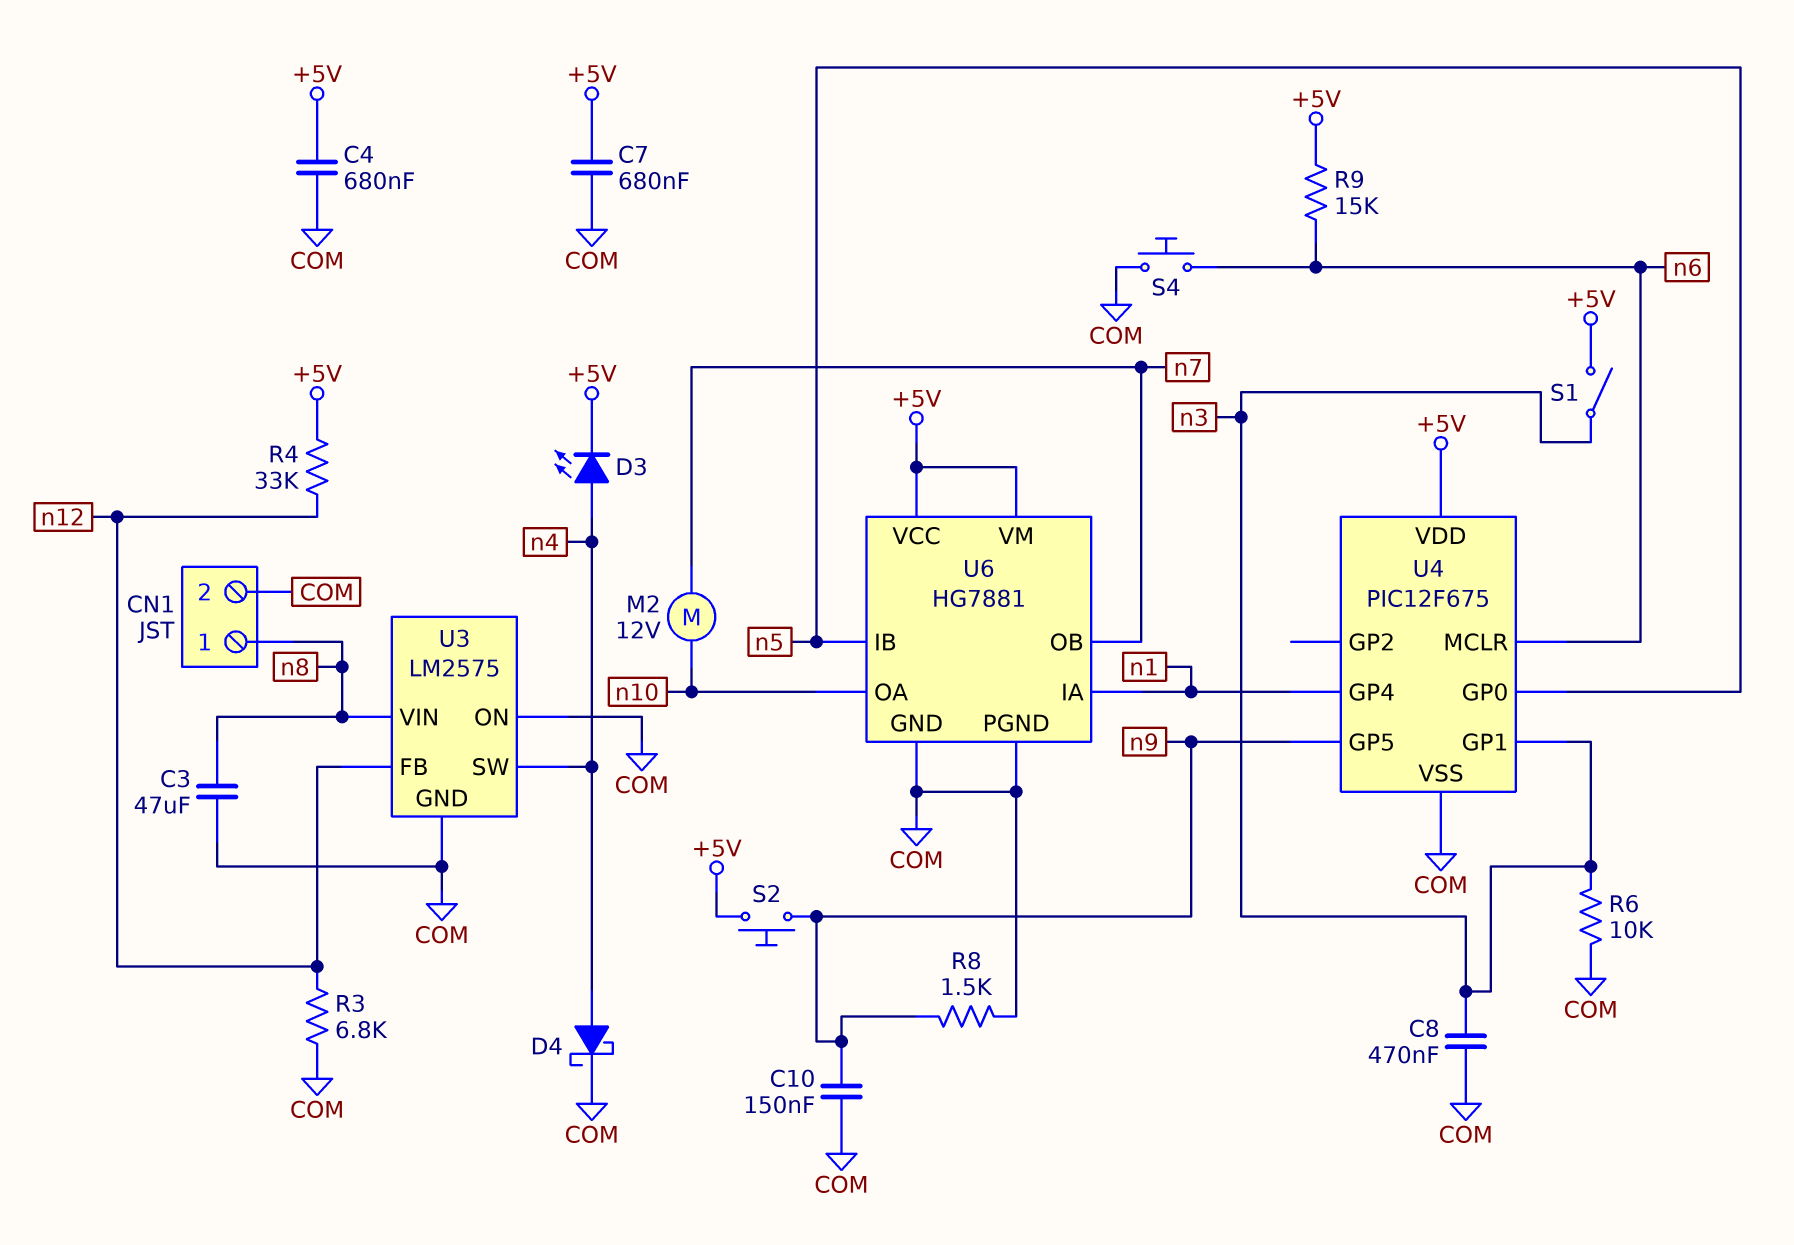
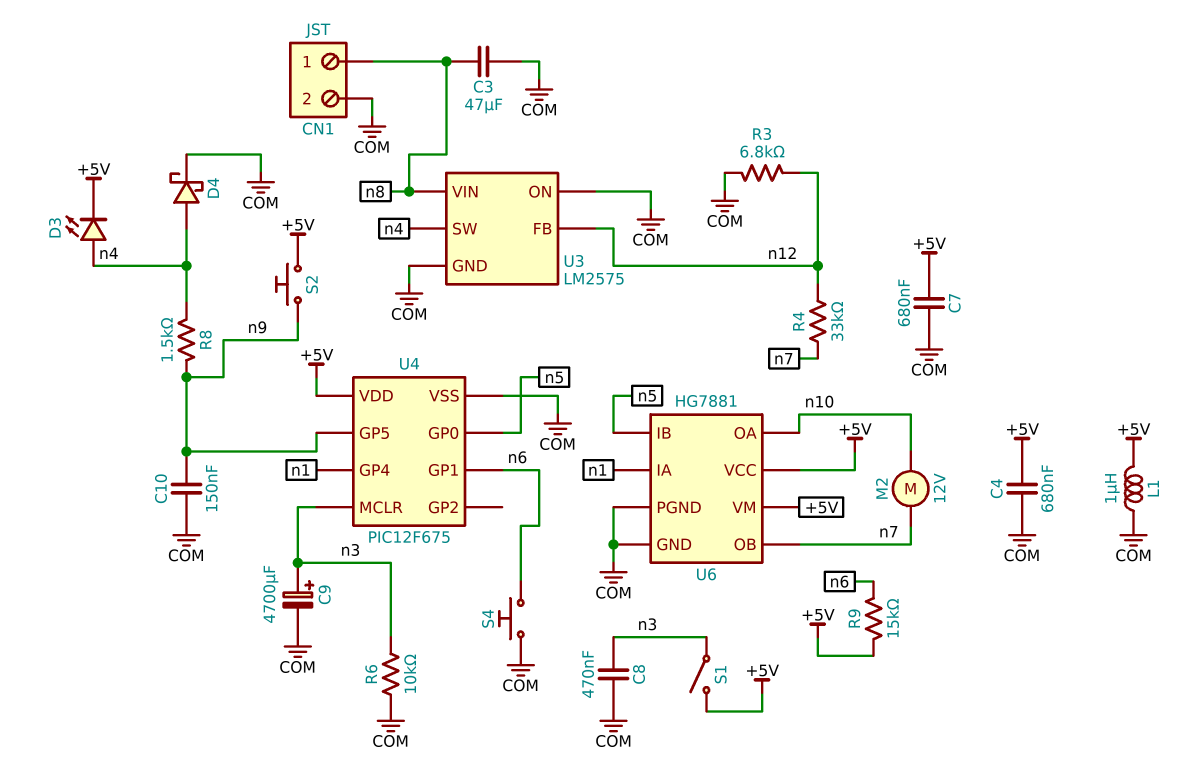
C9: none -> 4700uF (plus n3, minus COM)
L1: none -> 1uH (+5V, COM)
R4: 33k (+5V, n12) -> 33k (n7, n12)
R8: 1.5k (COM, n9) -> 1.5k (n4, n9)
U4 pin GP1: n3 -> n6
U4 pin MCLR: n6 -> n3

